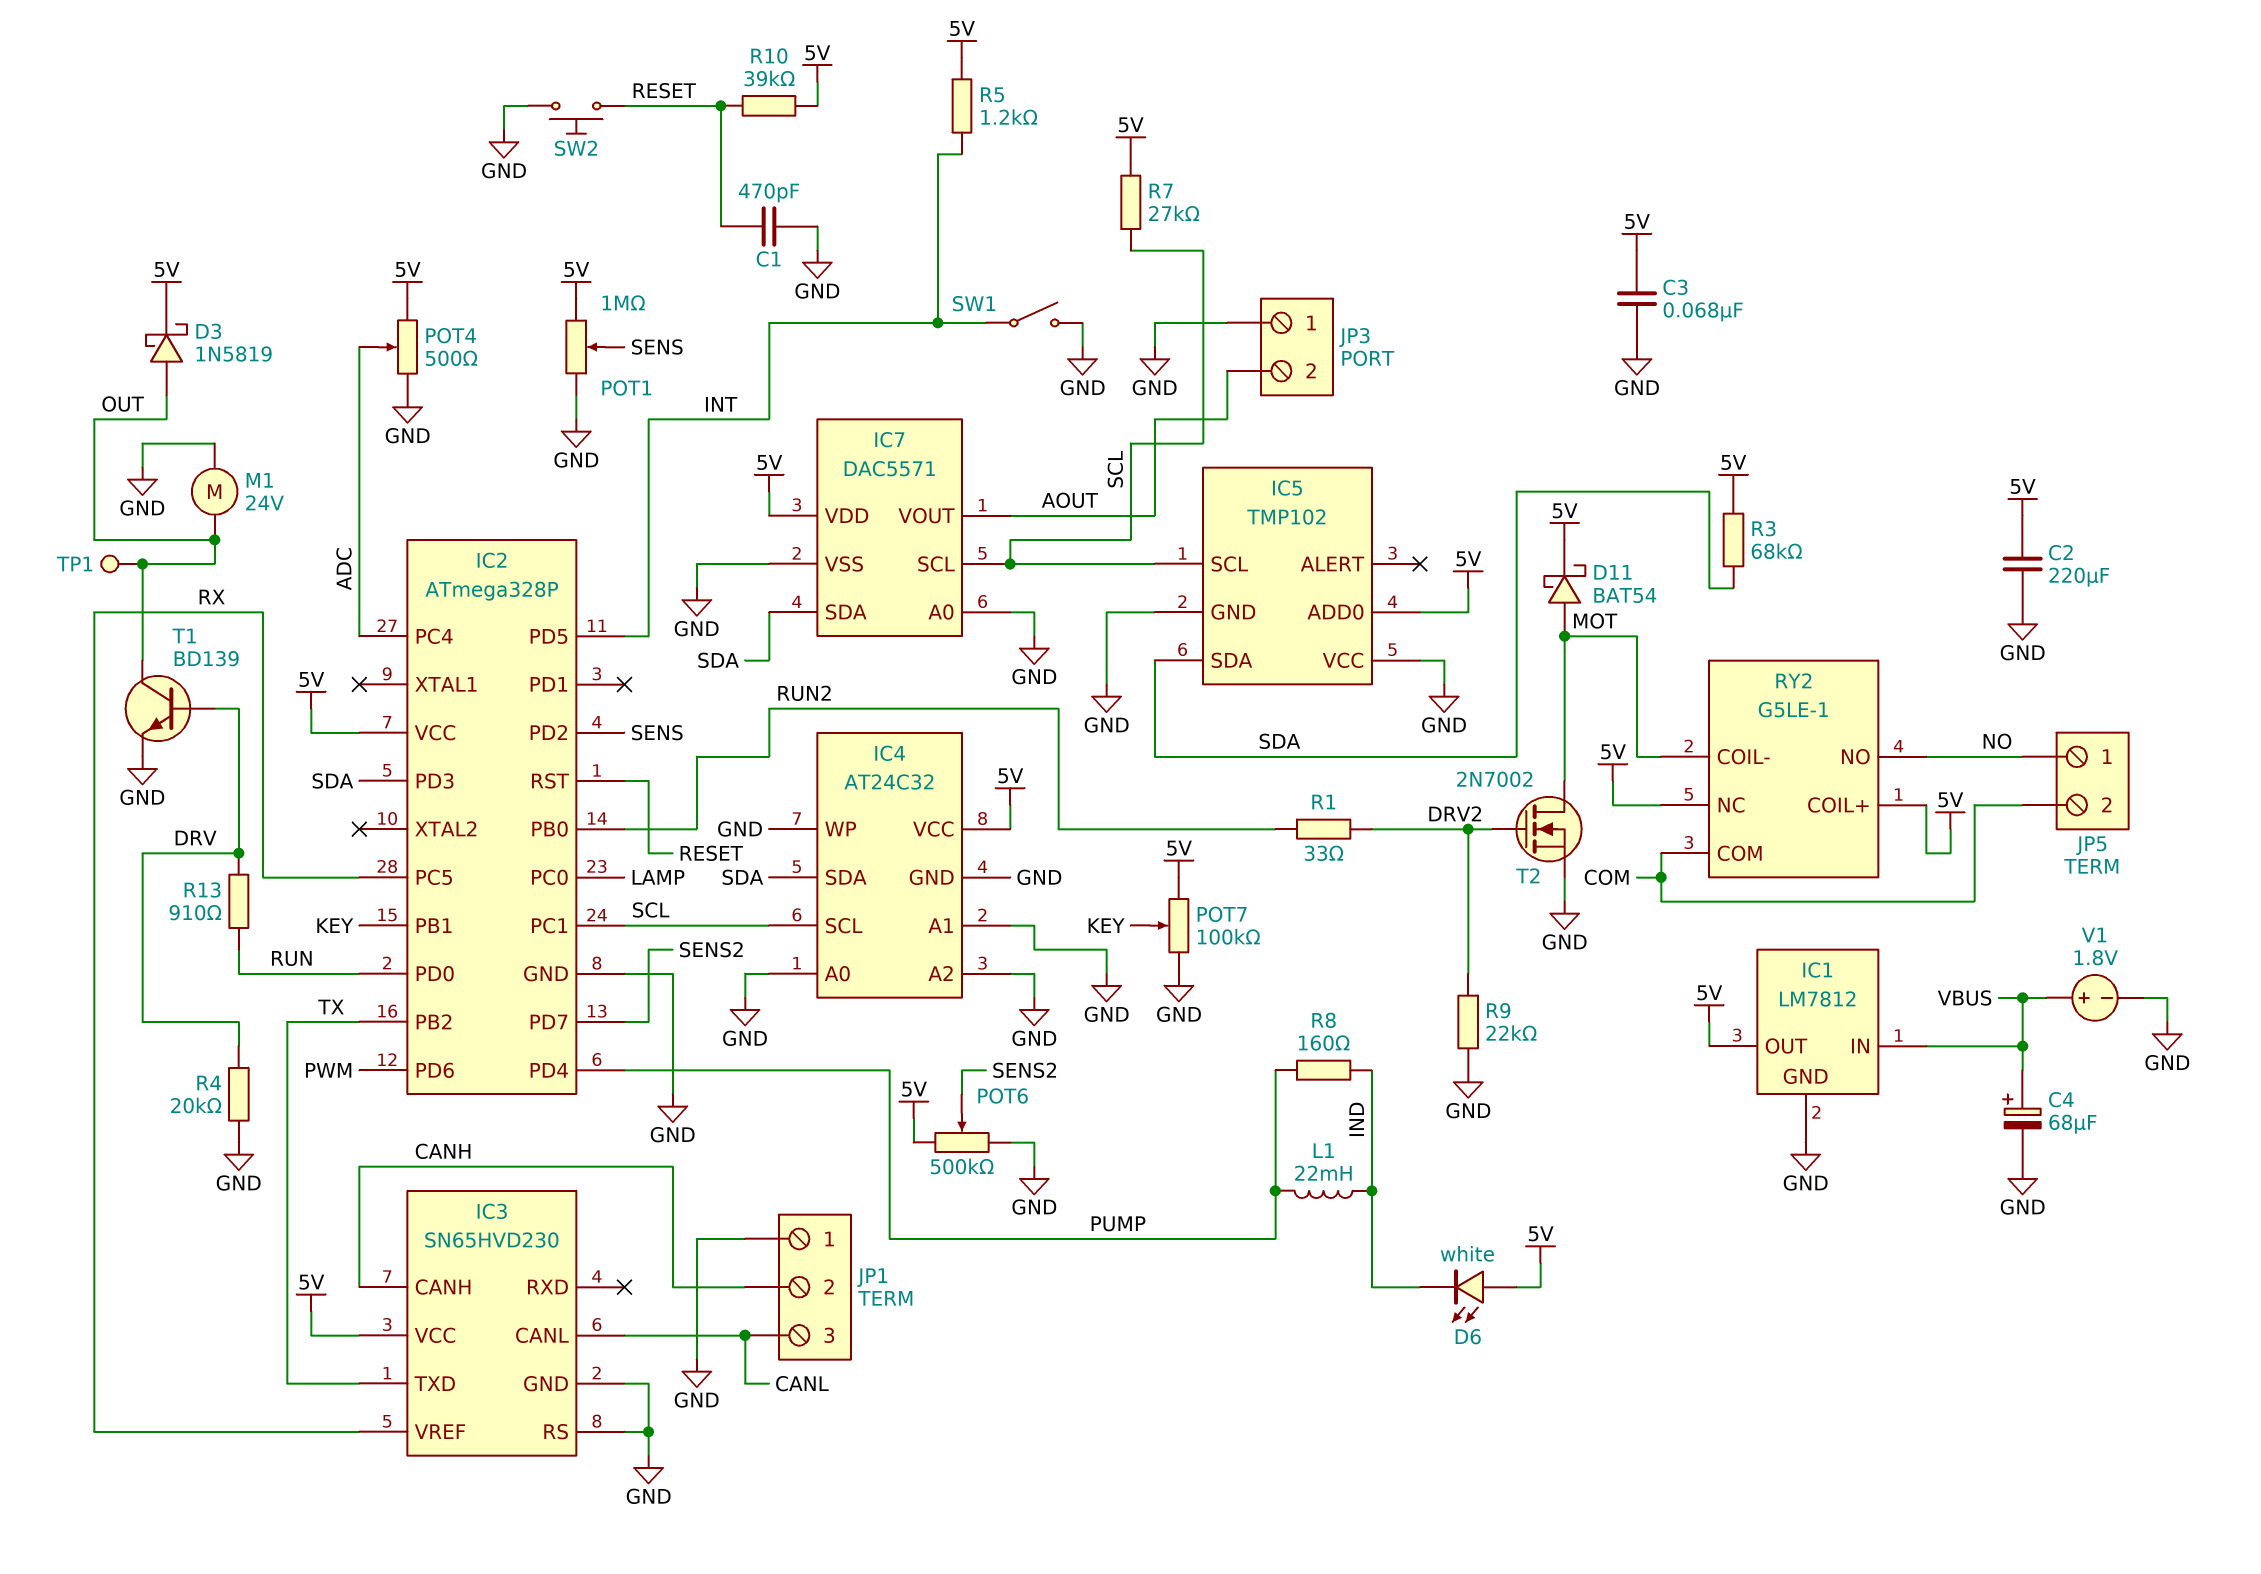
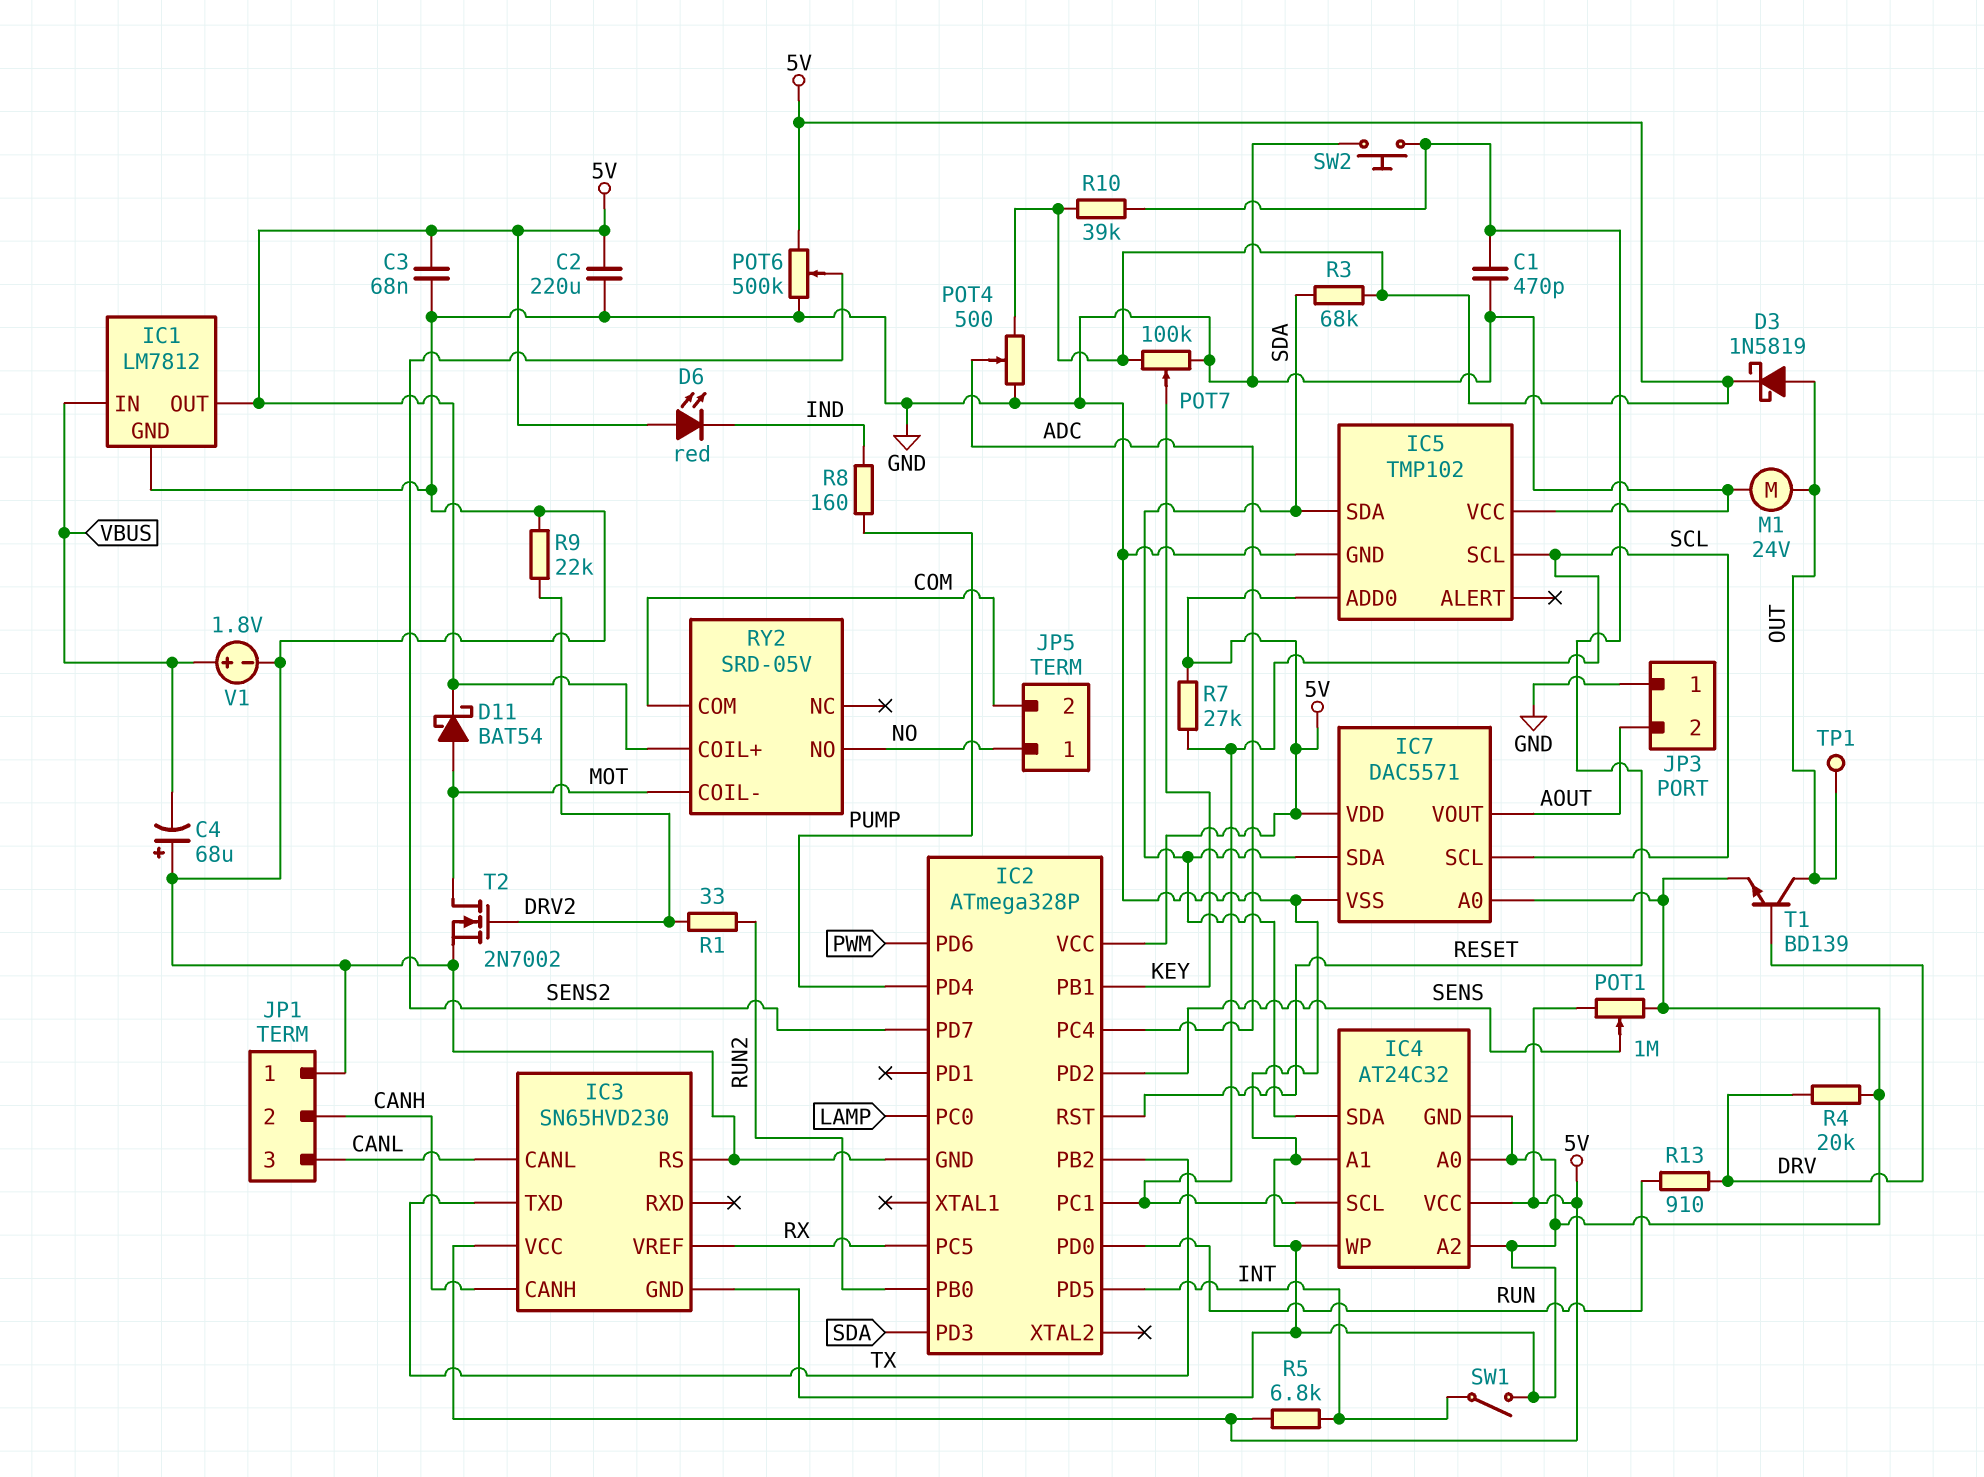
C4: 68uF (plus VBUS, minus GND) -> 68uF (plus GND, minus VBUS)
D6: LED white (A 5V, K IND) -> LED red (A 5V, K IND)
L1: 22mH (IND, PUMP) -> none
R5: 1.2k (5V, INT) -> 6.8k (5V, INT)
RY2: G5LE-1 -> SRD-05V
RY2 pin NC: 5V -> none

